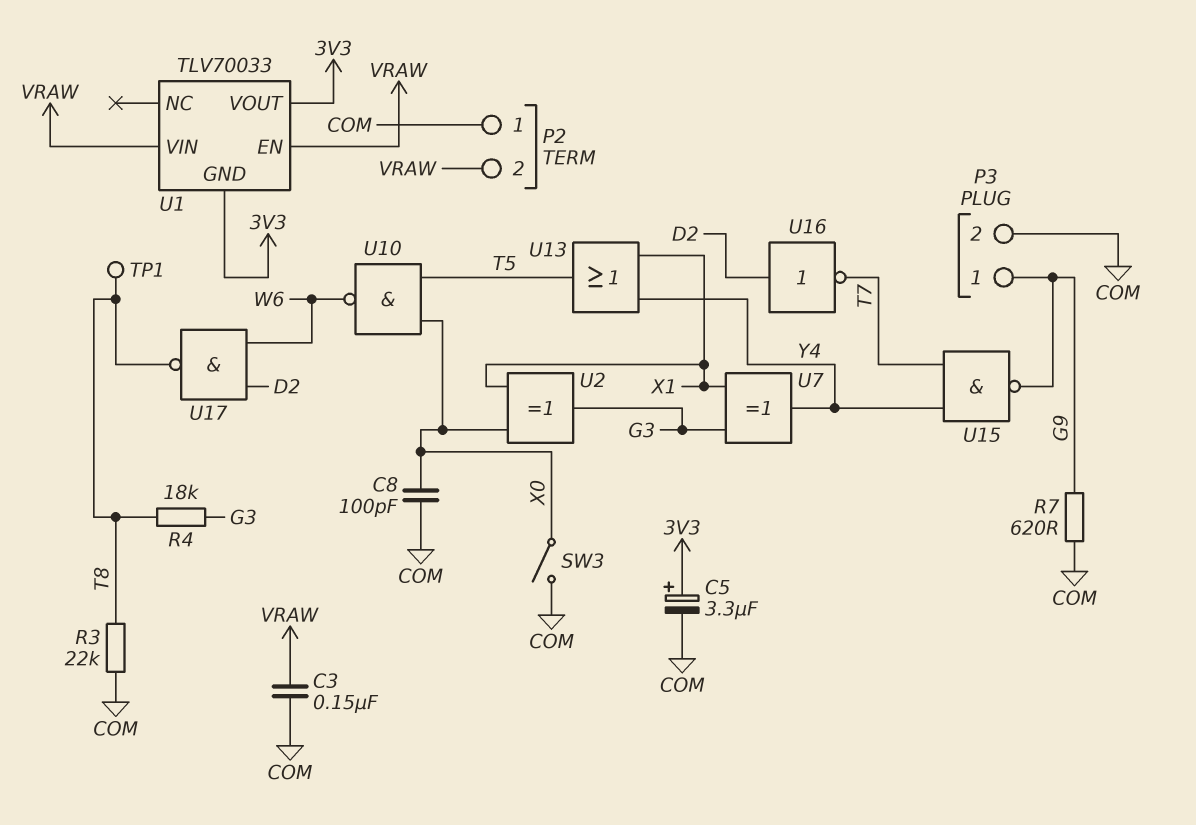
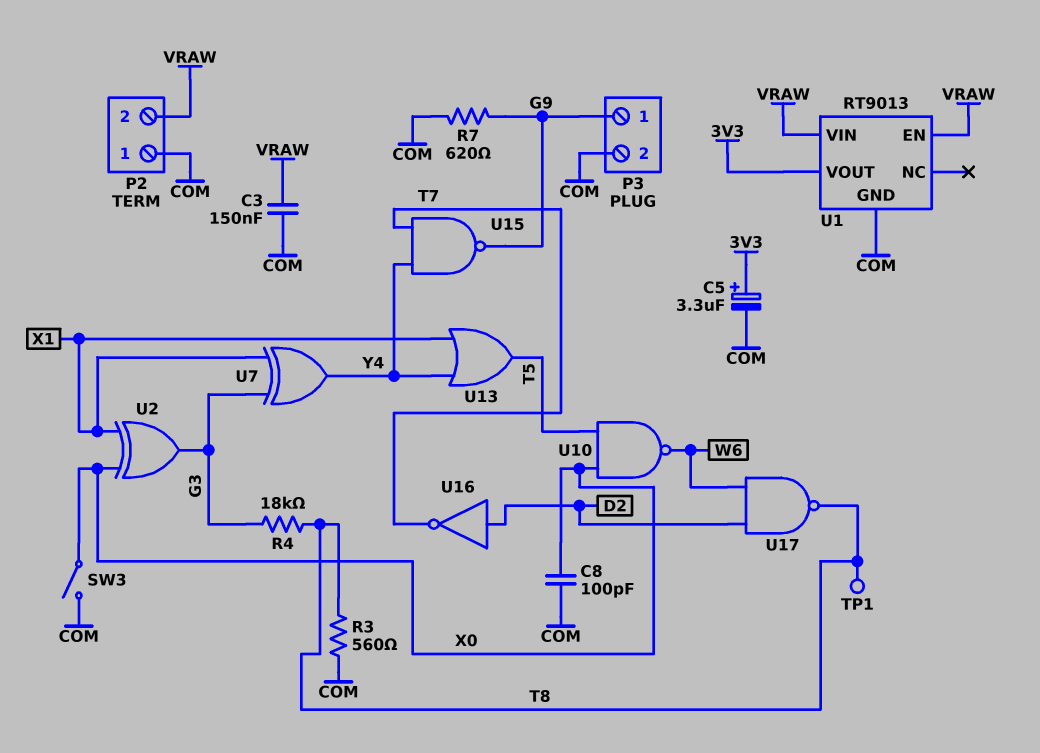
R3: 22k (COM, T8) -> 560 (COM, T8)
U1: TLV70033 -> RT9013
U1 pin GND: 3V3 -> COM

